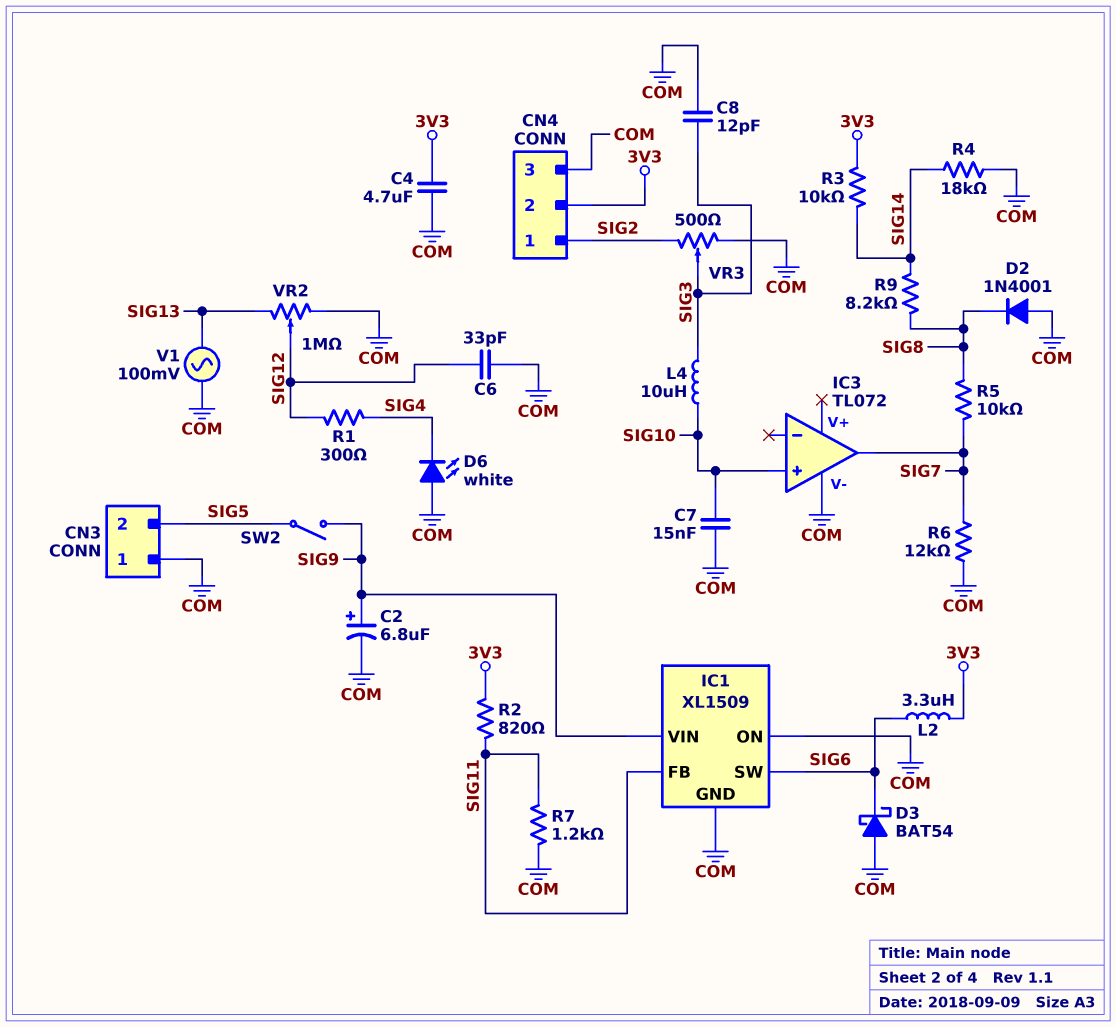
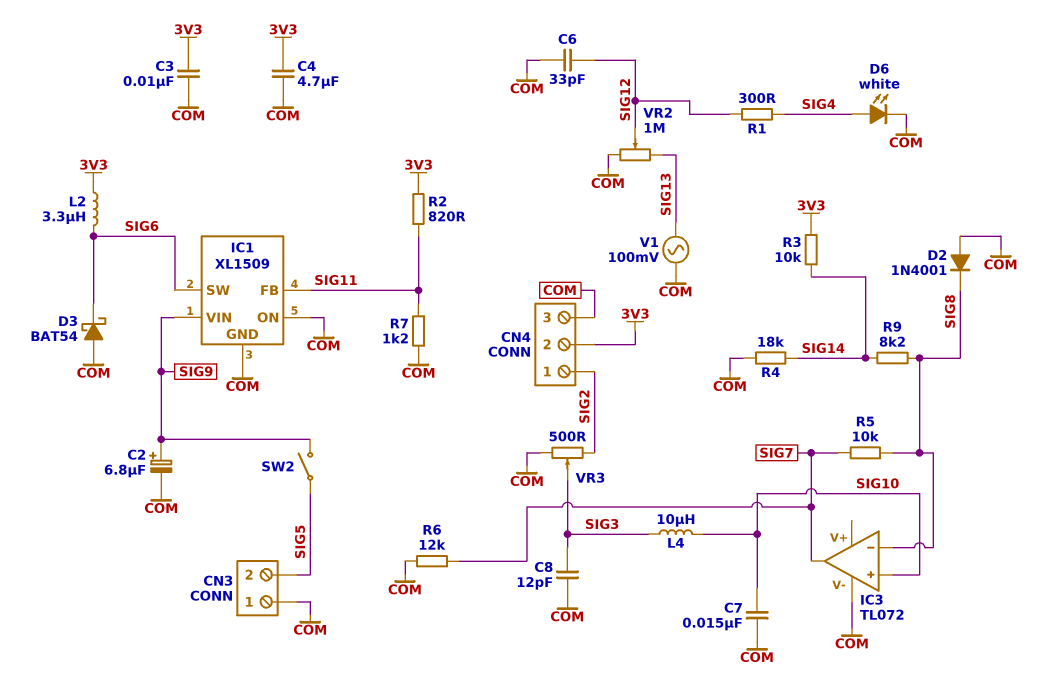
C3: none -> 10nF (3V3, COM)
D6: LED white (A COM, K SIG4) -> LED white (A SIG4, K COM)
IC3 pin in-: none -> SIG8

